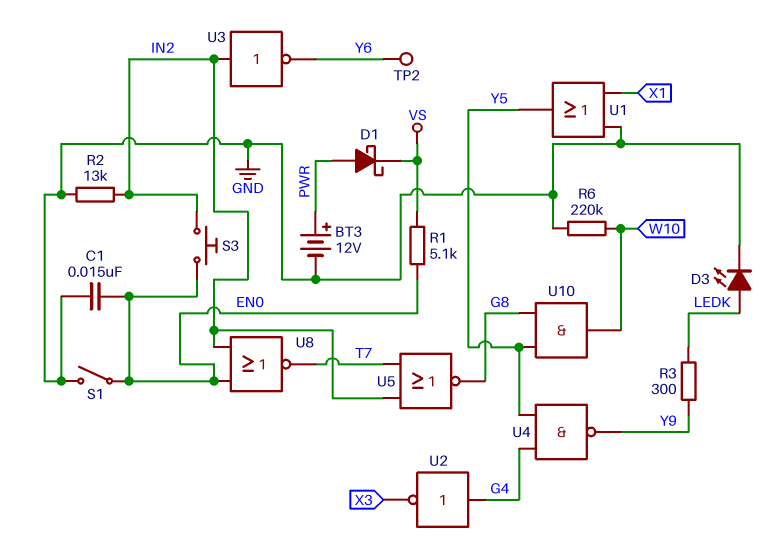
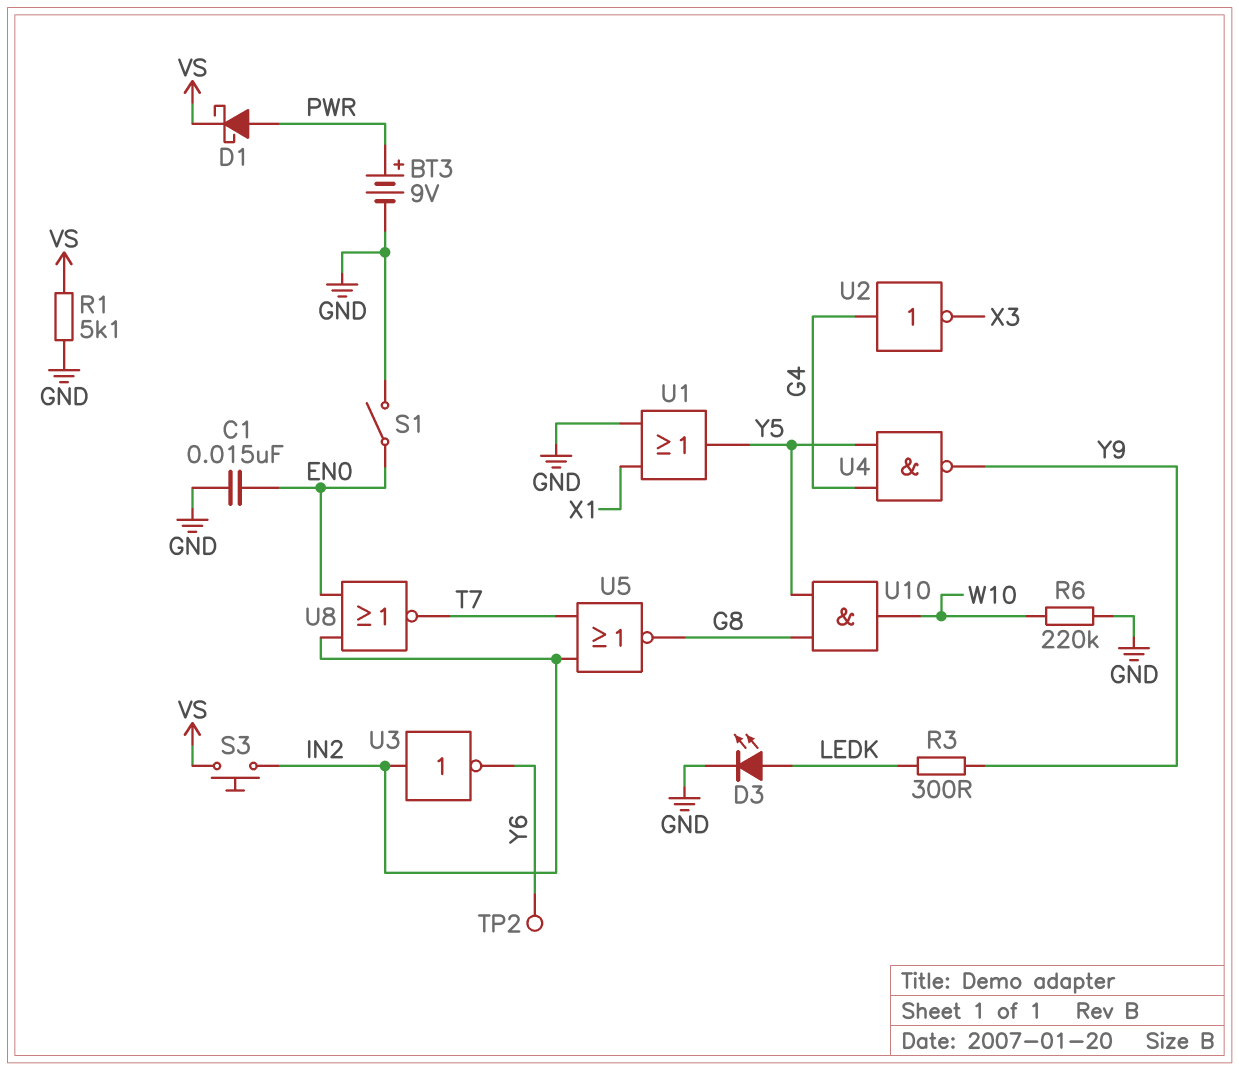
BT3: 12V (plus PWR, minus GND) -> 9V (plus PWR, minus GND)
R1: 5.1k (EN0, VS) -> 5.1k (GND, VS)
R2: 13k (GND, IN2) -> none
S3: button (EN0, IN2) -> button (IN2, VS)

